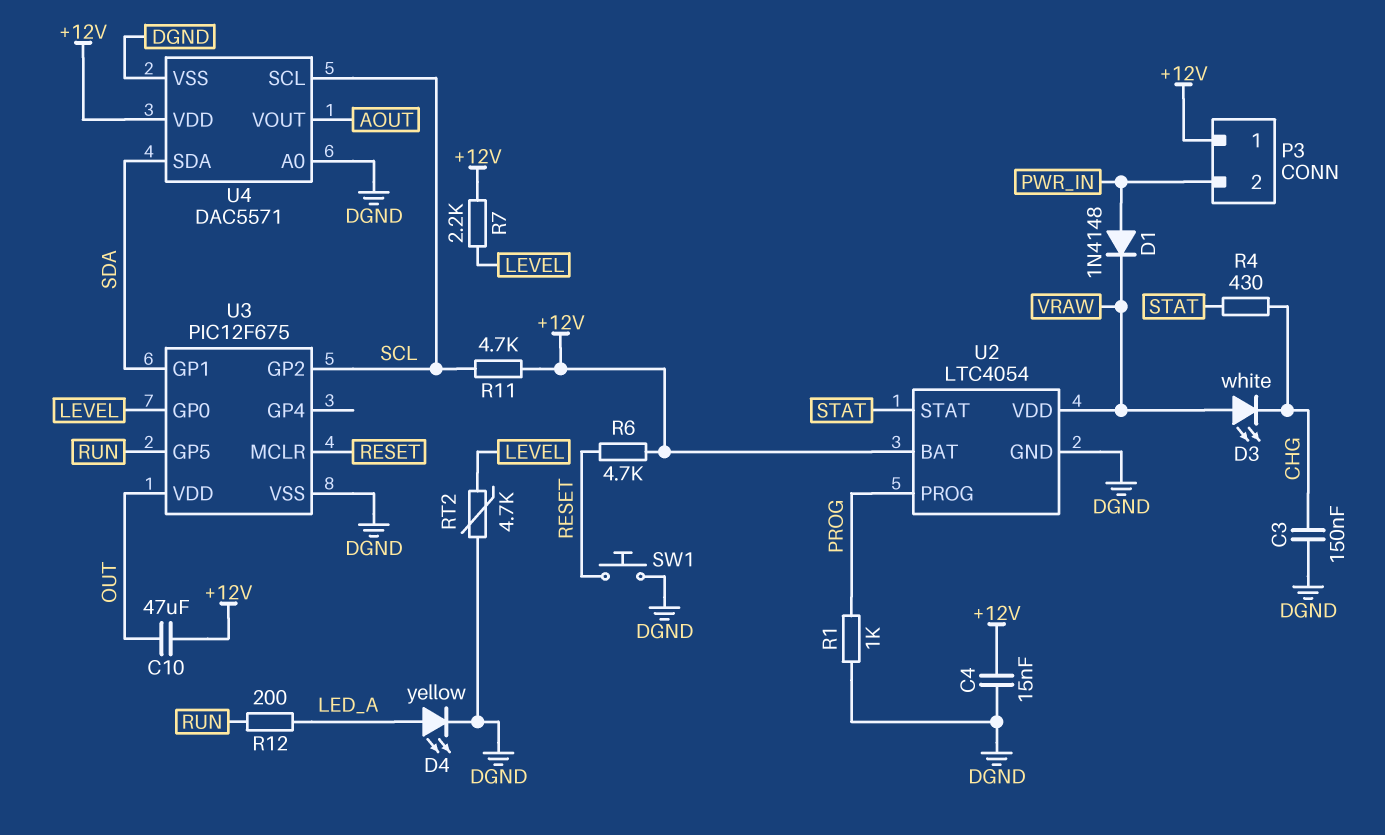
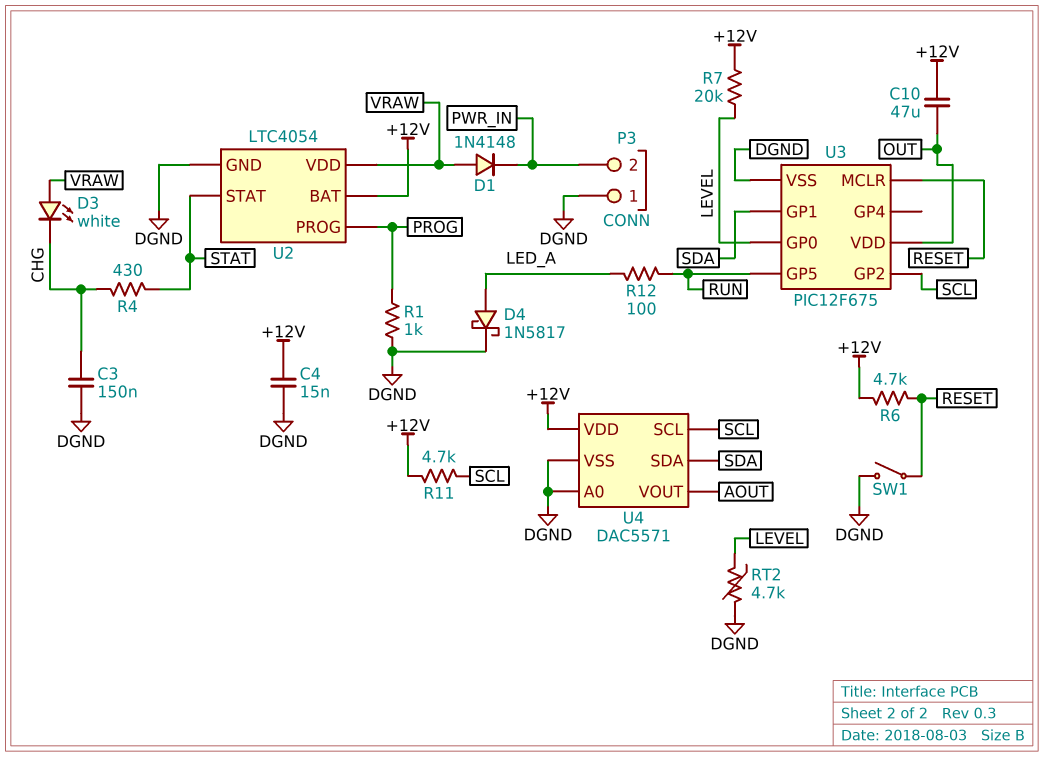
D1: diode 1N4148 (A PWR_IN, K VRAW) -> diode 1N4148 (A VRAW, K PWR_IN)
D4: LED yellow (A LED_A, K DGND) -> schottky 1N5817 (A LED_A, K DGND)
P3 pin 1: +12V -> DGND
R7: 2.2k (+12V, LEVEL) -> 20k (+12V, LEVEL)
R12: 200 (LED_A, RUN) -> 100 (LED_A, RUN)
SW1: button (DGND, RESET) -> switch (DGND, RESET)

